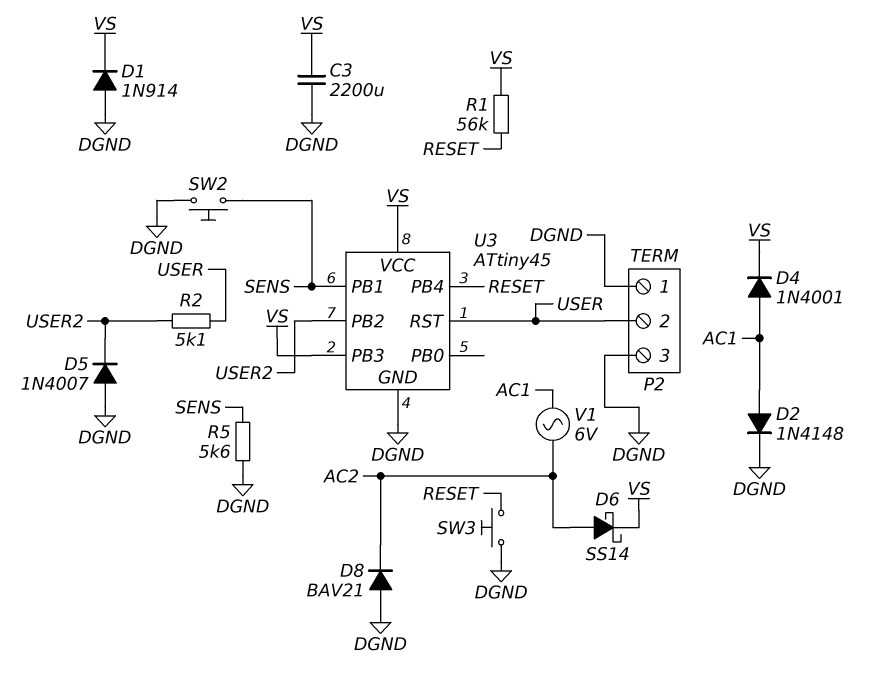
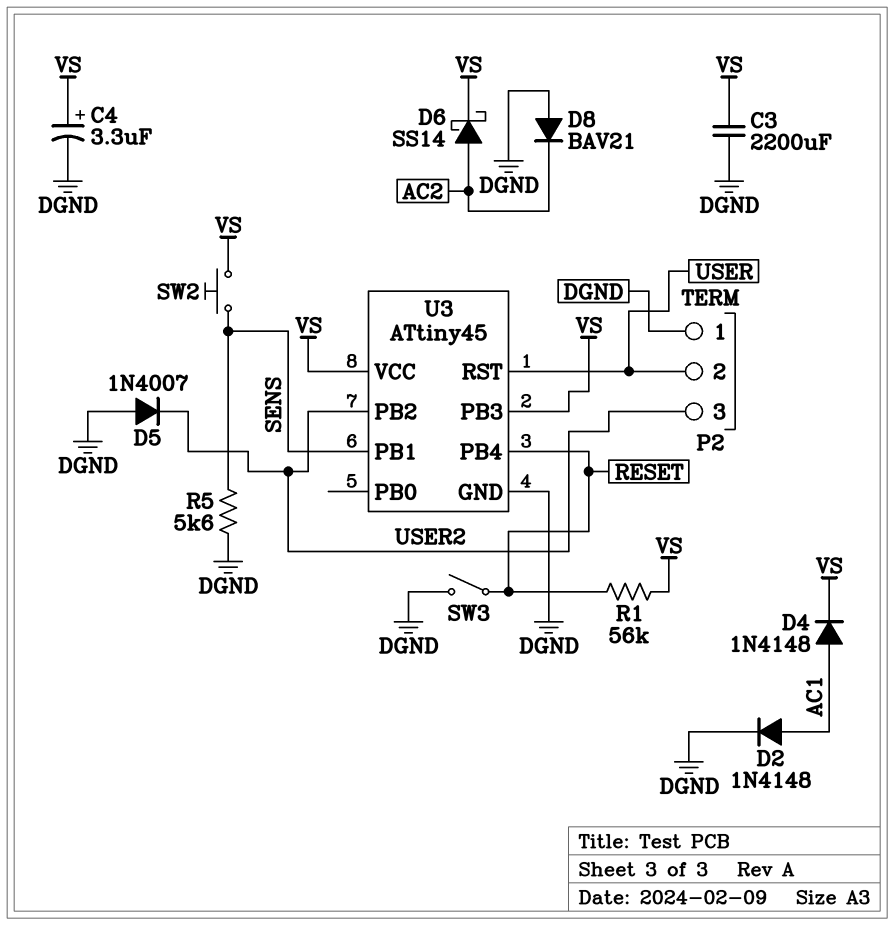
C4: none -> 3.3uF (plus VS, minus DGND)
D1: diode 1N914 (A DGND, K VS) -> none
D4: diode 1N4001 (A AC1, K VS) -> diode 1N4148 (A AC1, K VS)
P2 pin 3: DGND -> USER2
R2: 5.1k (USER, USER2) -> none
SW2: button (DGND, SENS) -> button (SENS, VS)
SW3: button (DGND, RESET) -> switch (DGND, RESET)
V1: AC 6V (AC1, AC2) -> none

